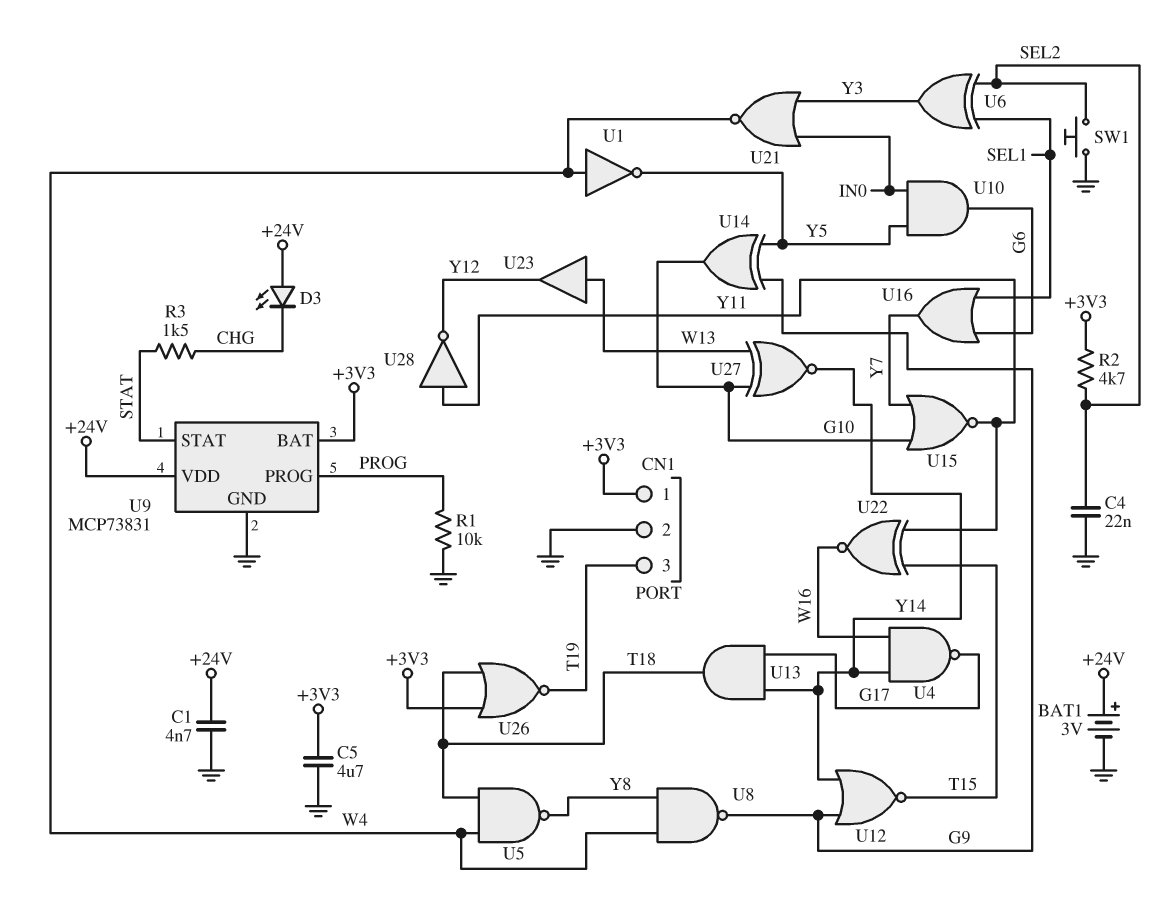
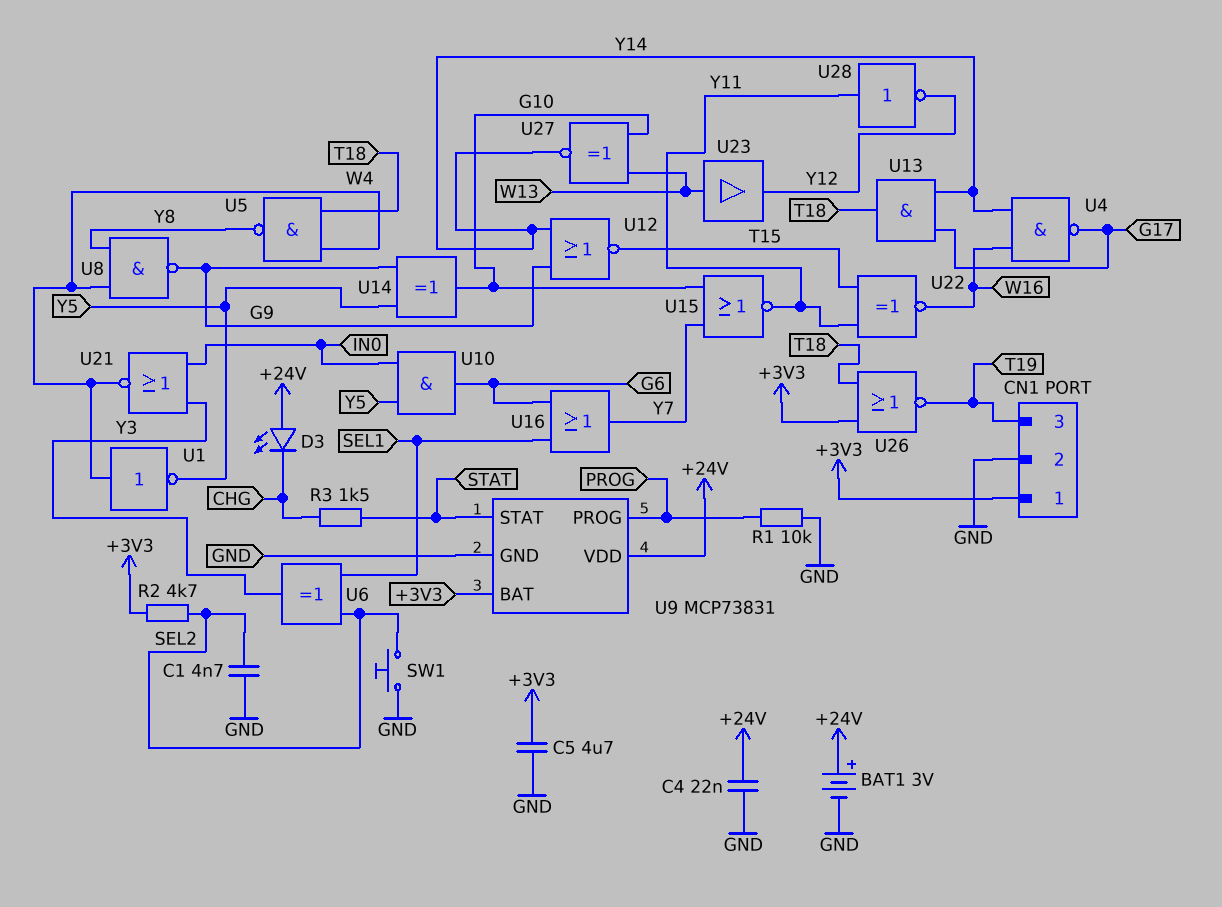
C1: 4.7nF (+24V, GND) -> 4.7nF (GND, SEL2)
C4: 22nF (GND, SEL2) -> 22nF (+24V, GND)

